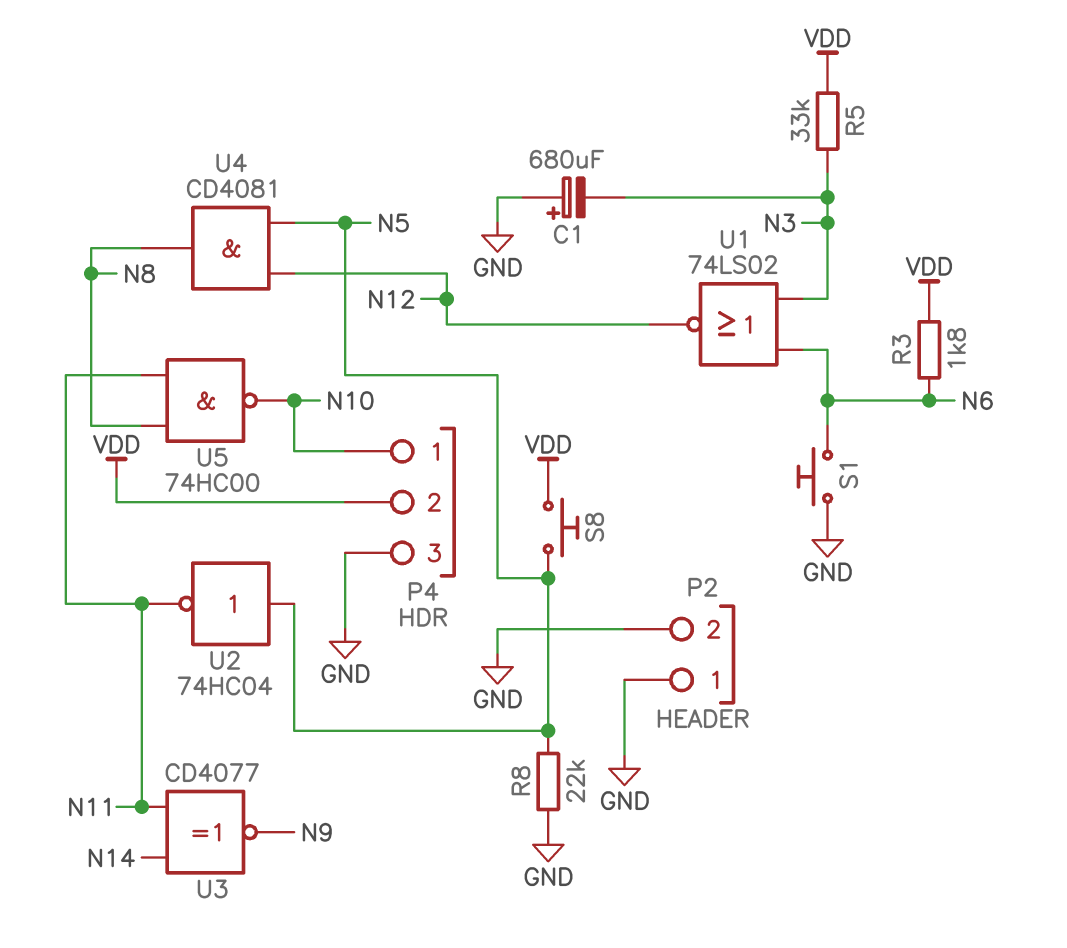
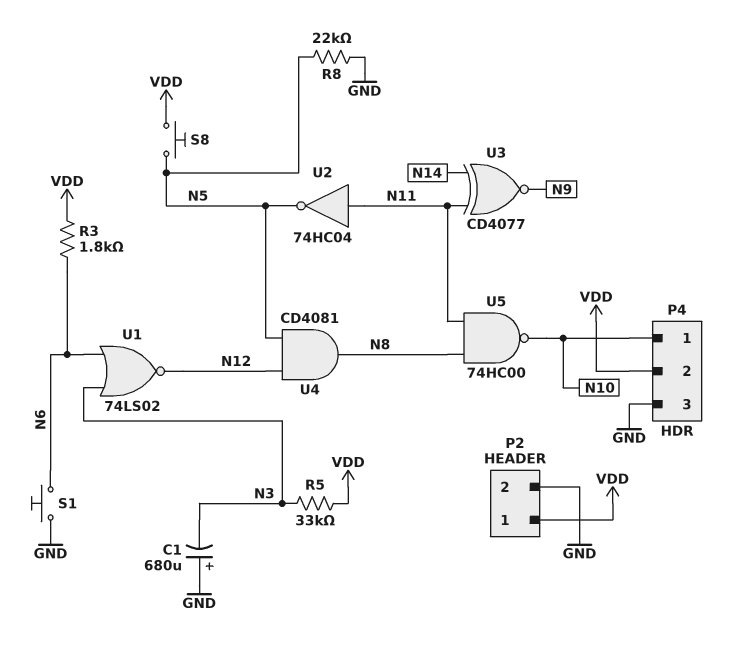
P2 pin 1: GND -> VDD
U2: NOT 74HC04 (in N5, out N11) -> NOT 74HC04 (in N11, out N5)

